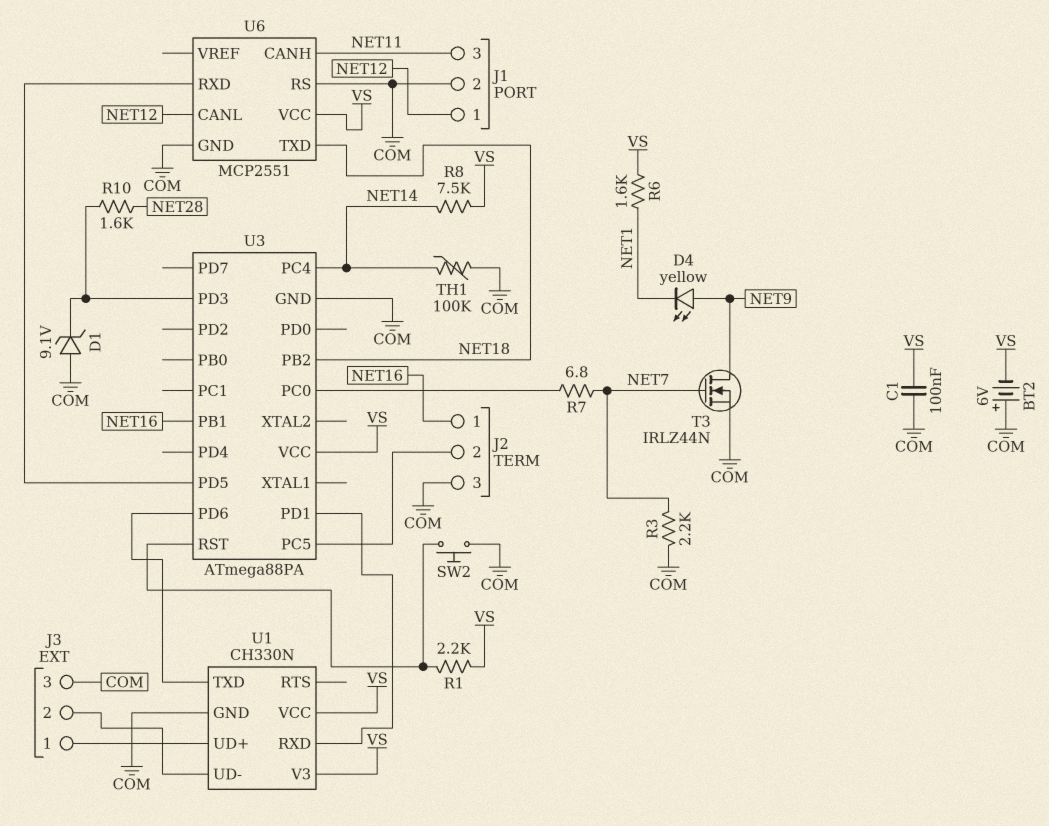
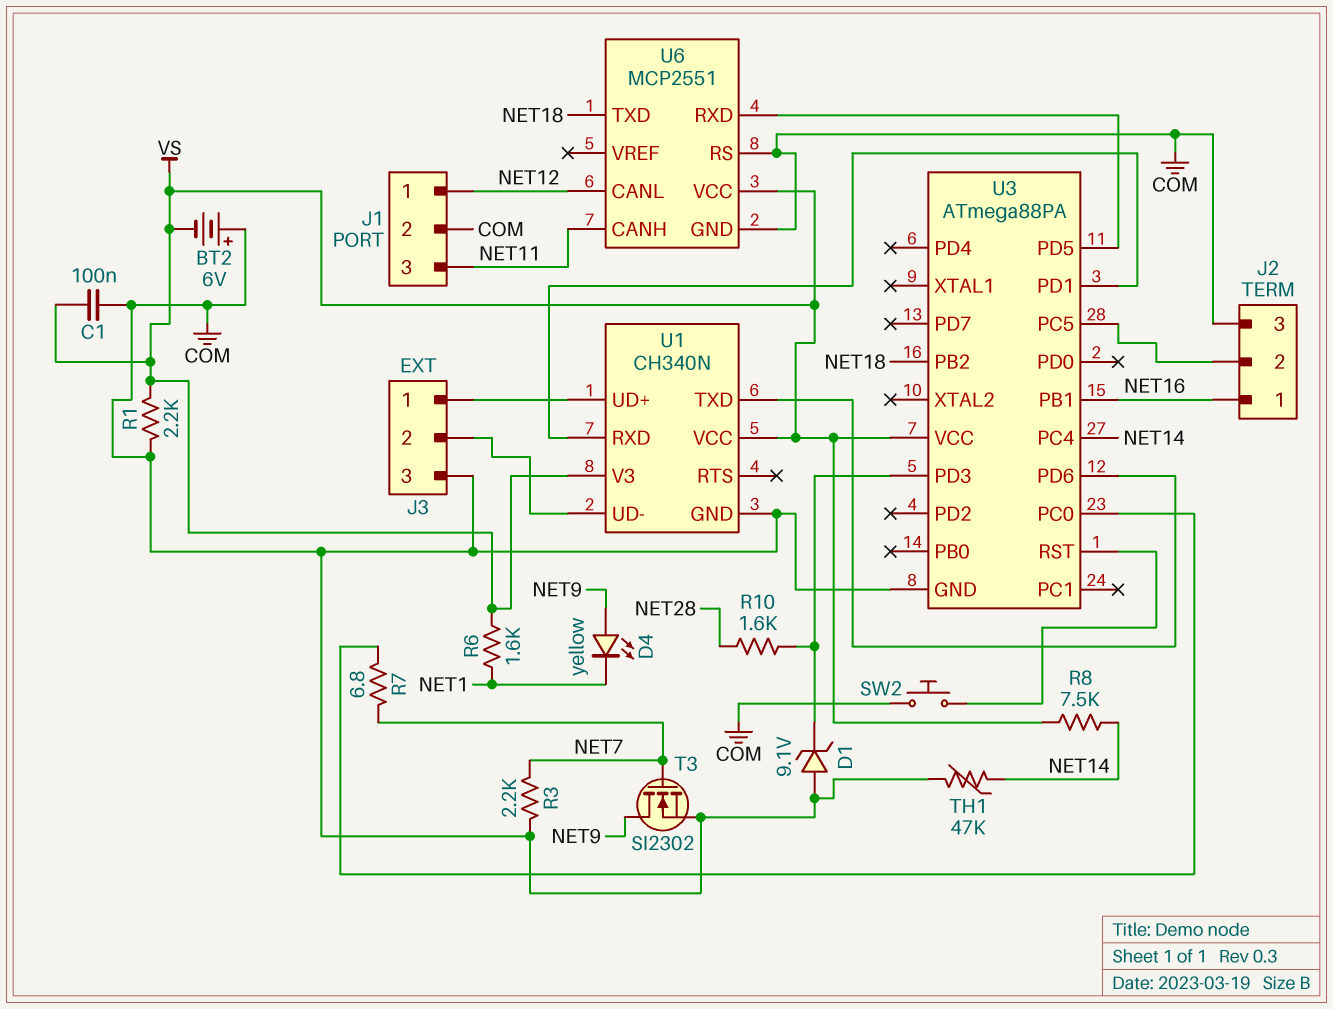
R1: 2.2k (U3/RST, VS) -> 2.2k (COM, VS)
T3: NMOS IRLZ44N (G NET7, D NET9, S COM) -> NMOS SI2302 (G NET7, D NET9, S COM)
TH1: 100k (COM, NET14) -> 47k (COM, NET14)
U1: CH330N -> CH340N

